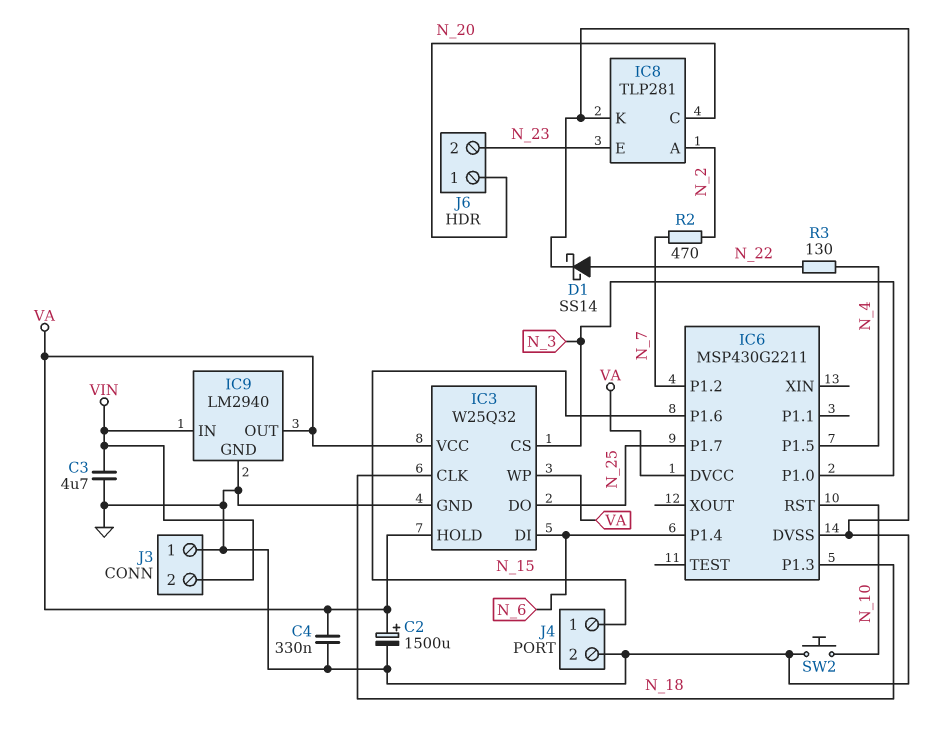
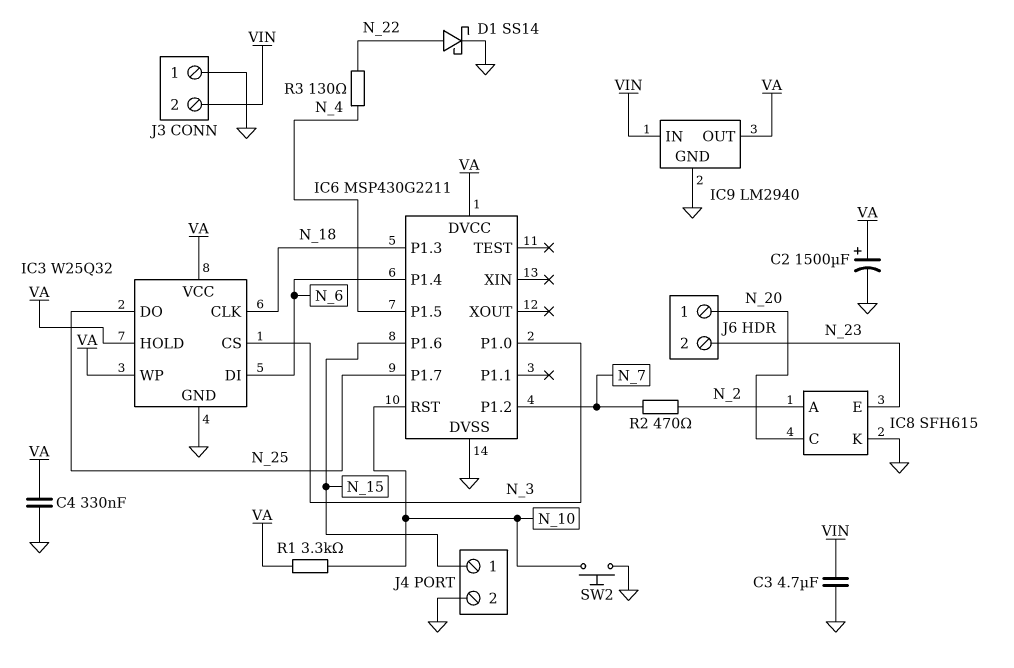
IC8: TLP281 -> SFH615
R1: none -> 3.3k (N_10, VA)

